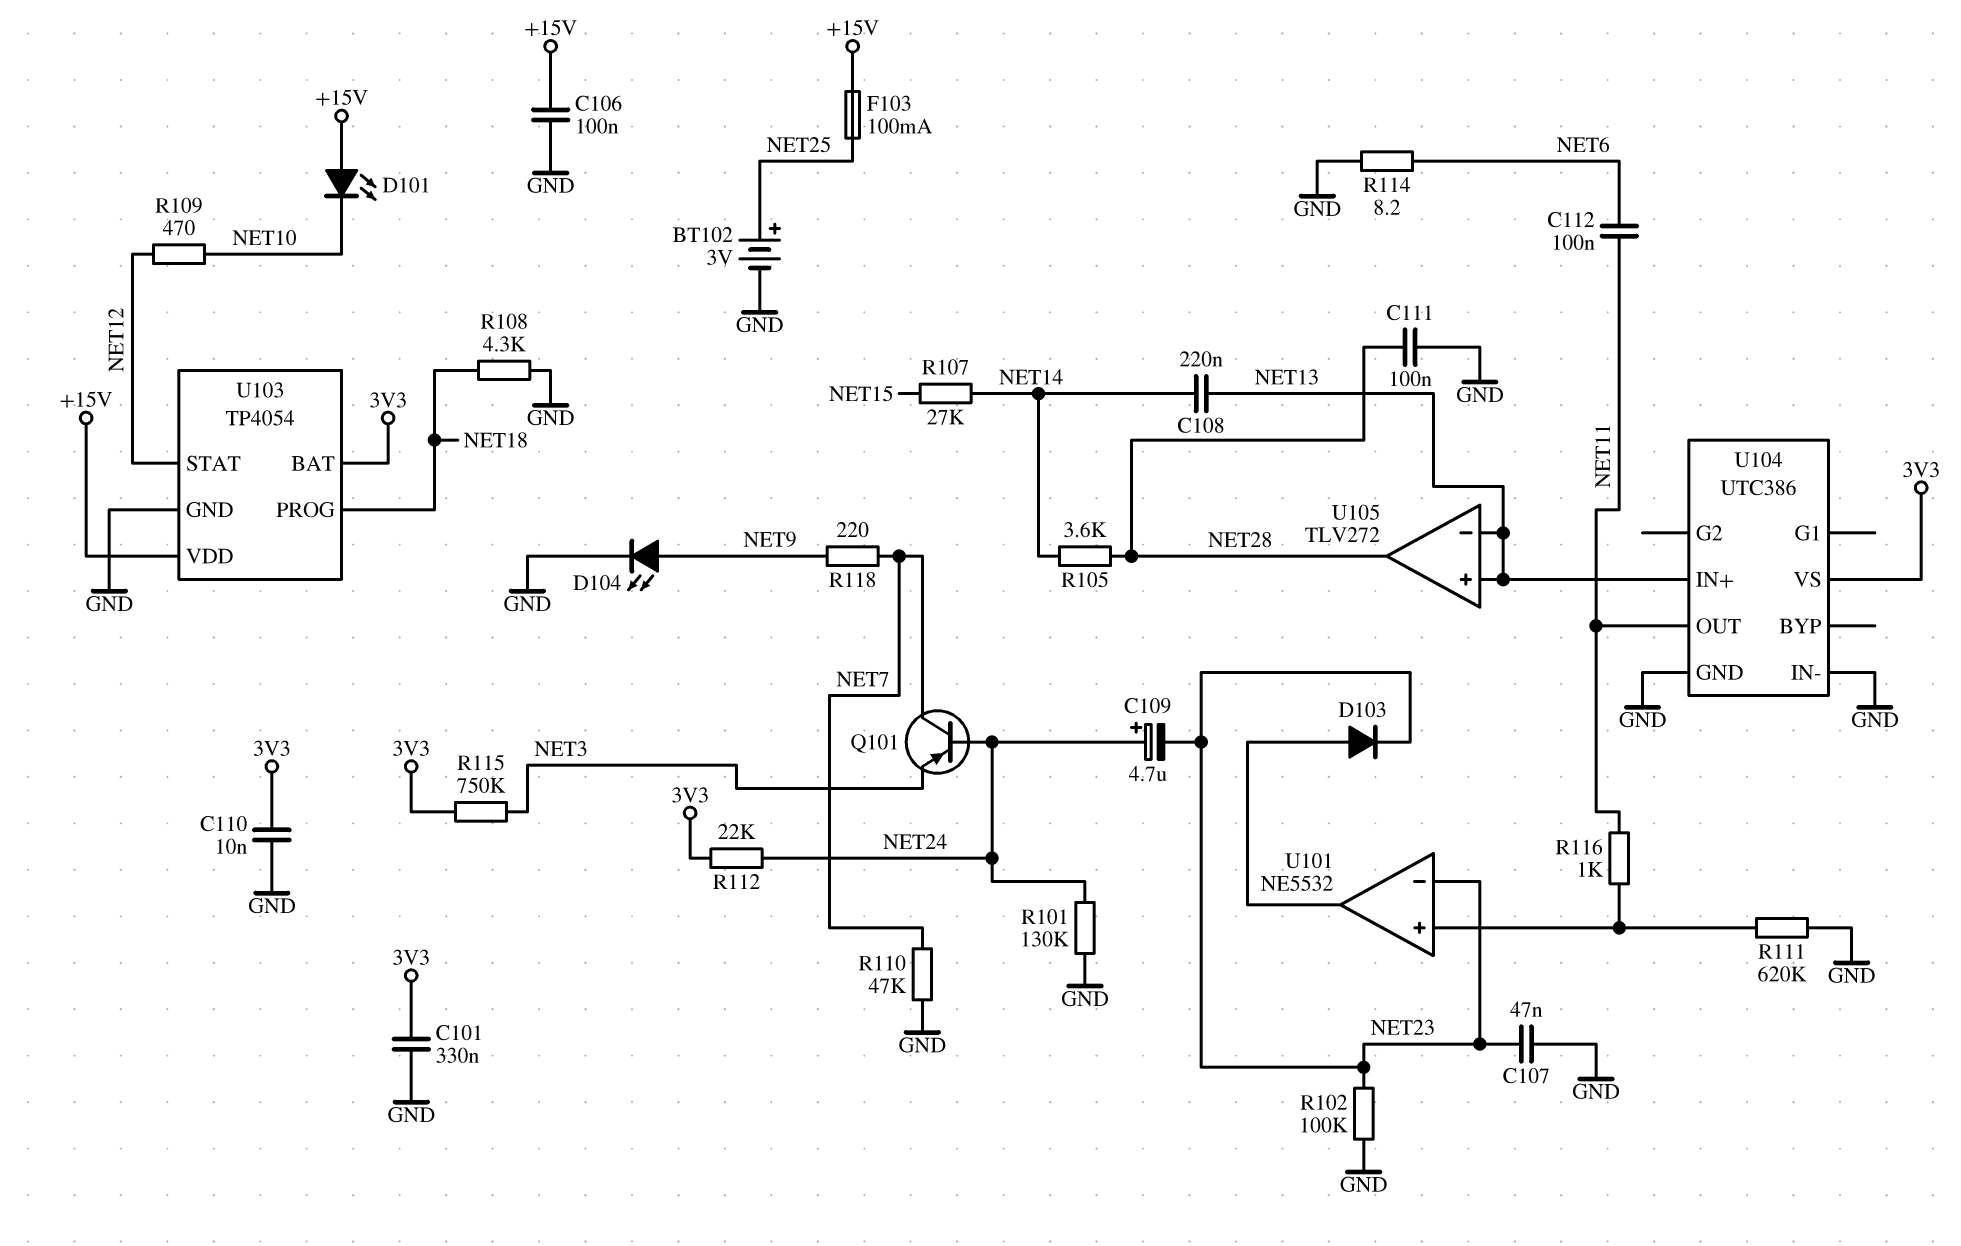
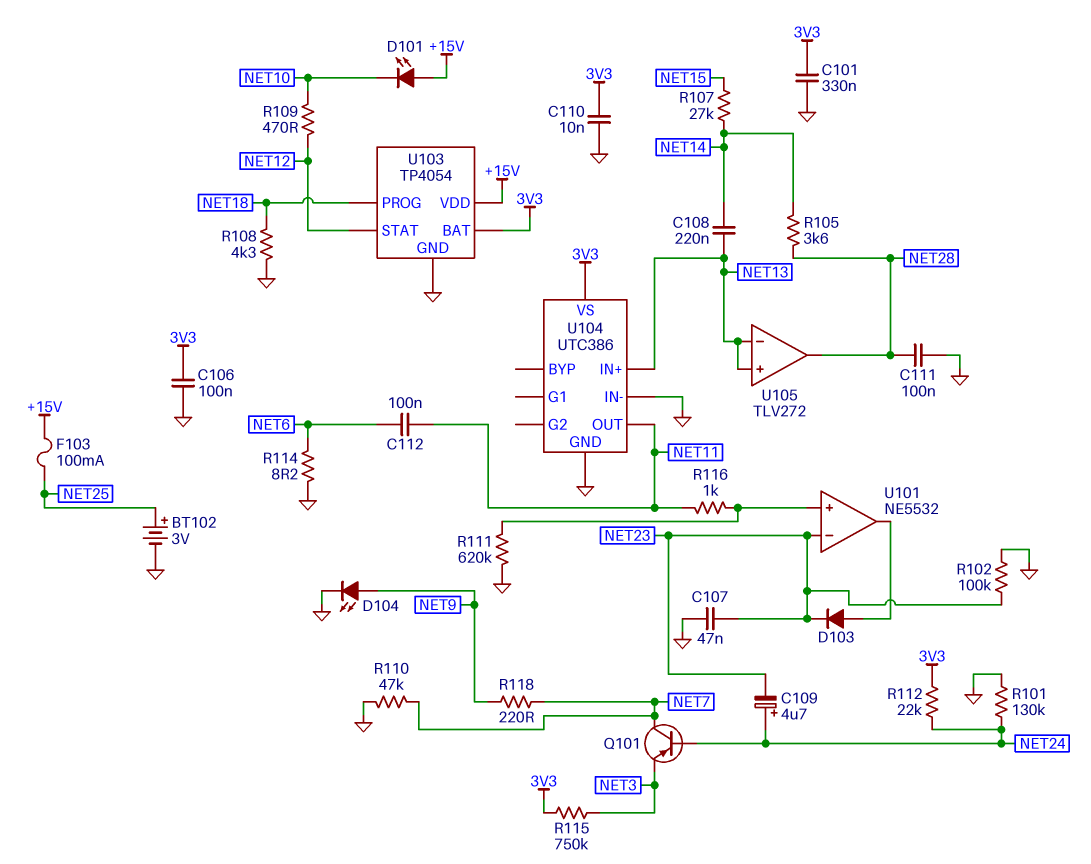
C106: 100nF (+15V, GND) -> 100nF (3V3, GND)

